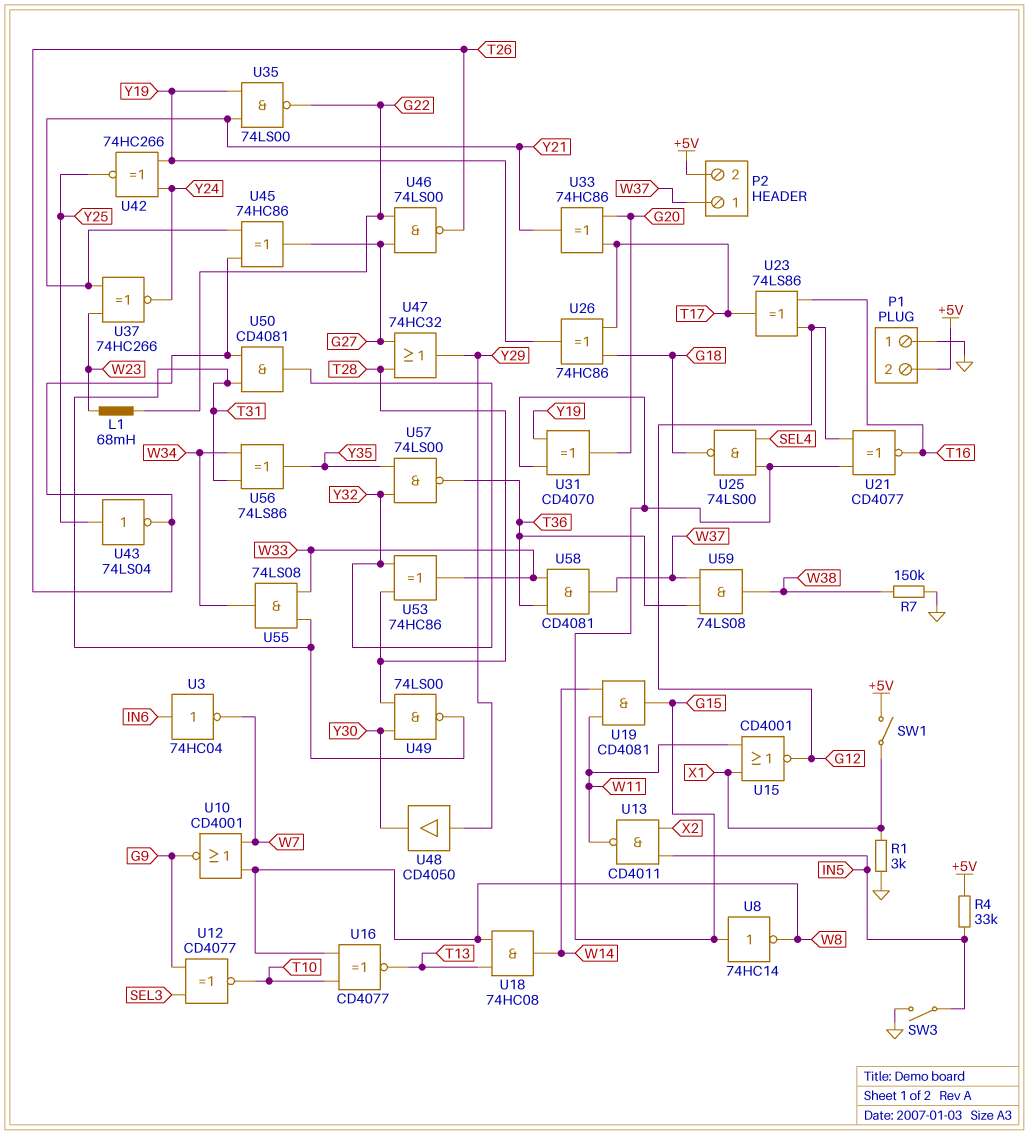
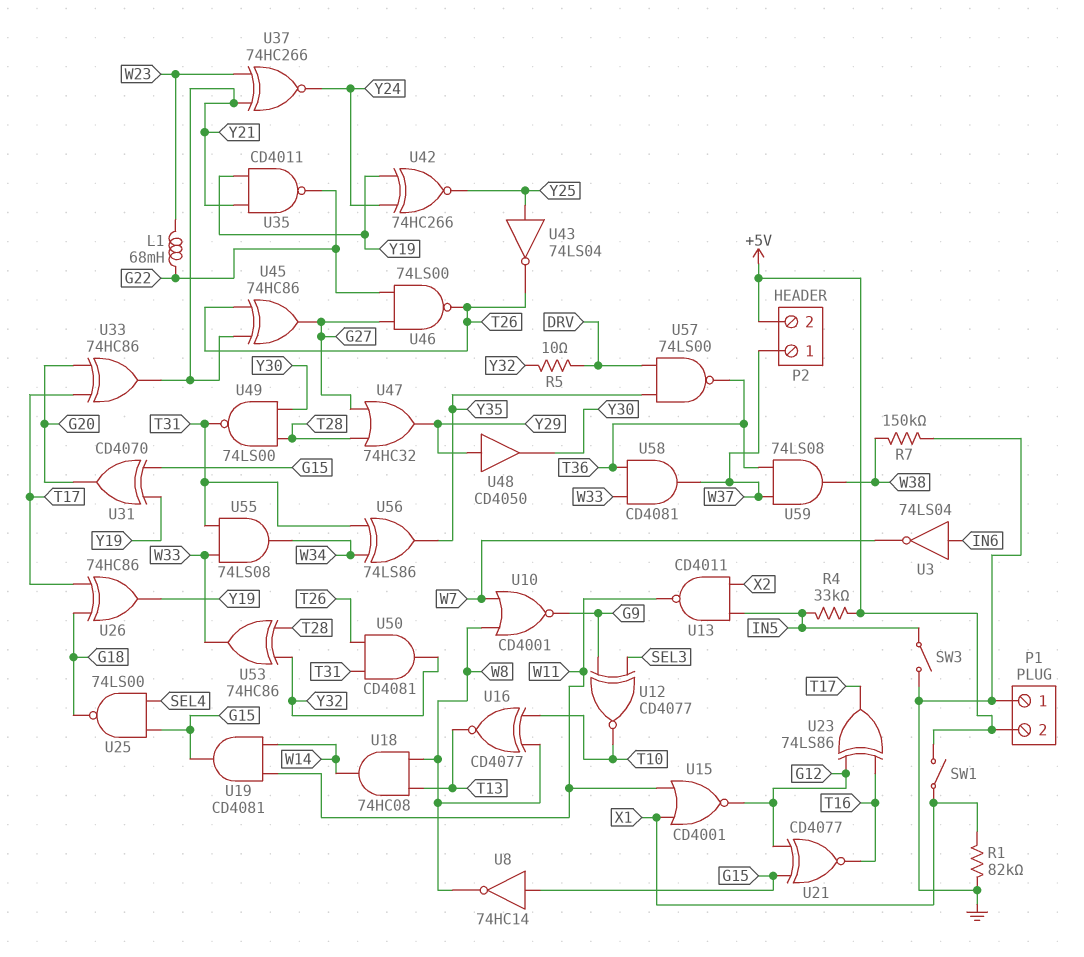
R1: 3k (GND, X1) -> 82k (GND, X1)
R5: none -> 10 (DRV, Y32)
U3: NOT 74HC04 (in IN6, out W7) -> NOT 74LS04 (in IN6, out W7)
U35: NAND 74LS00 (in Y19, in Y21, out G22) -> NAND CD4011 (in Y19, in Y21, out G22)
U57: NAND 74LS00 (in Y32, in Y35, out T36) -> NAND 74LS00 (in DRV, in Y35, out T36)

